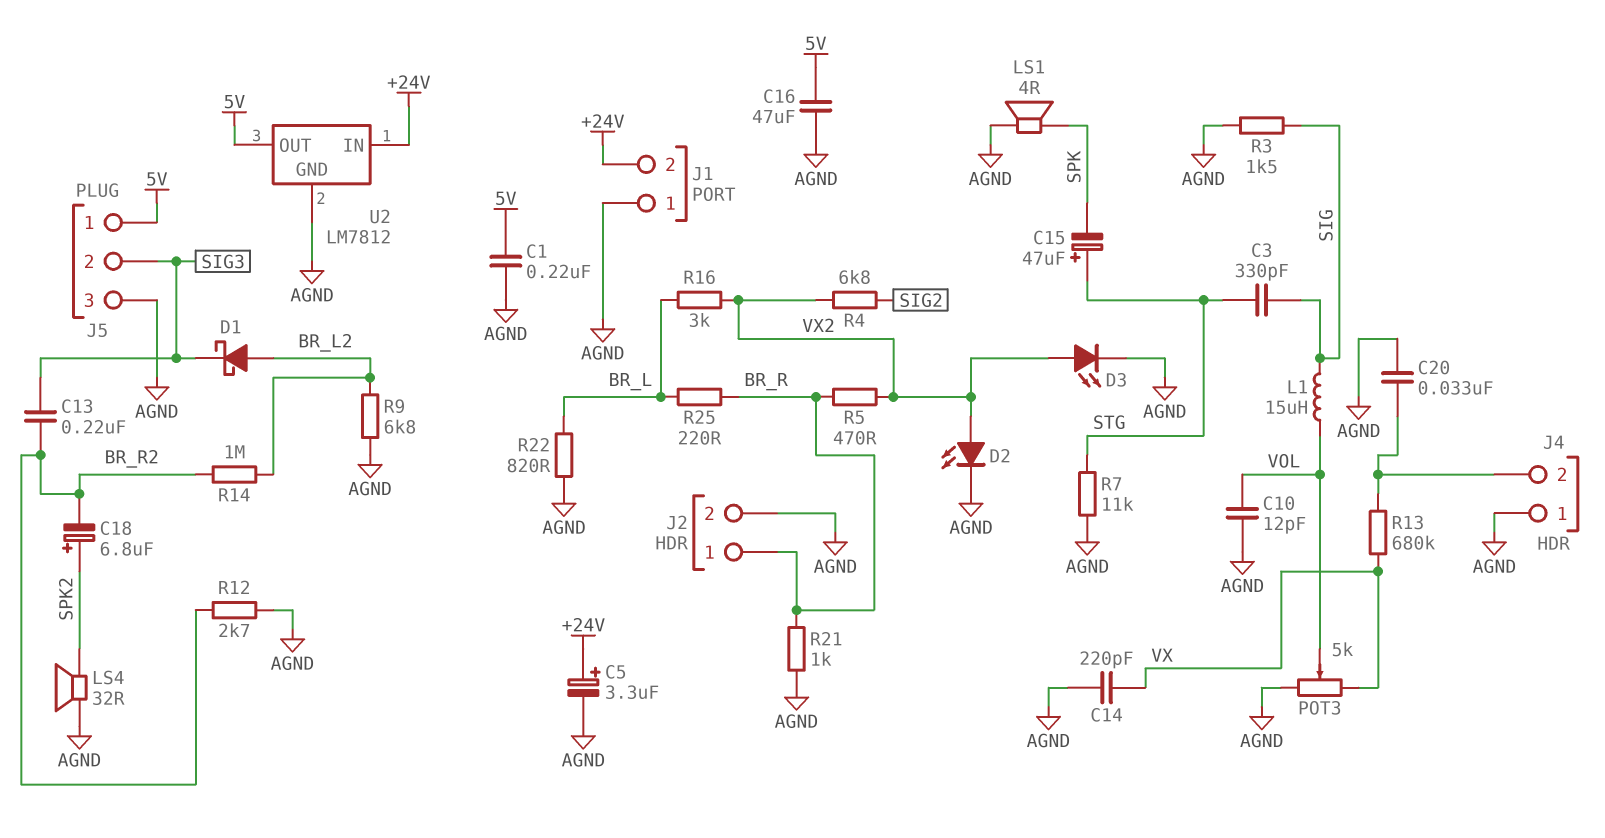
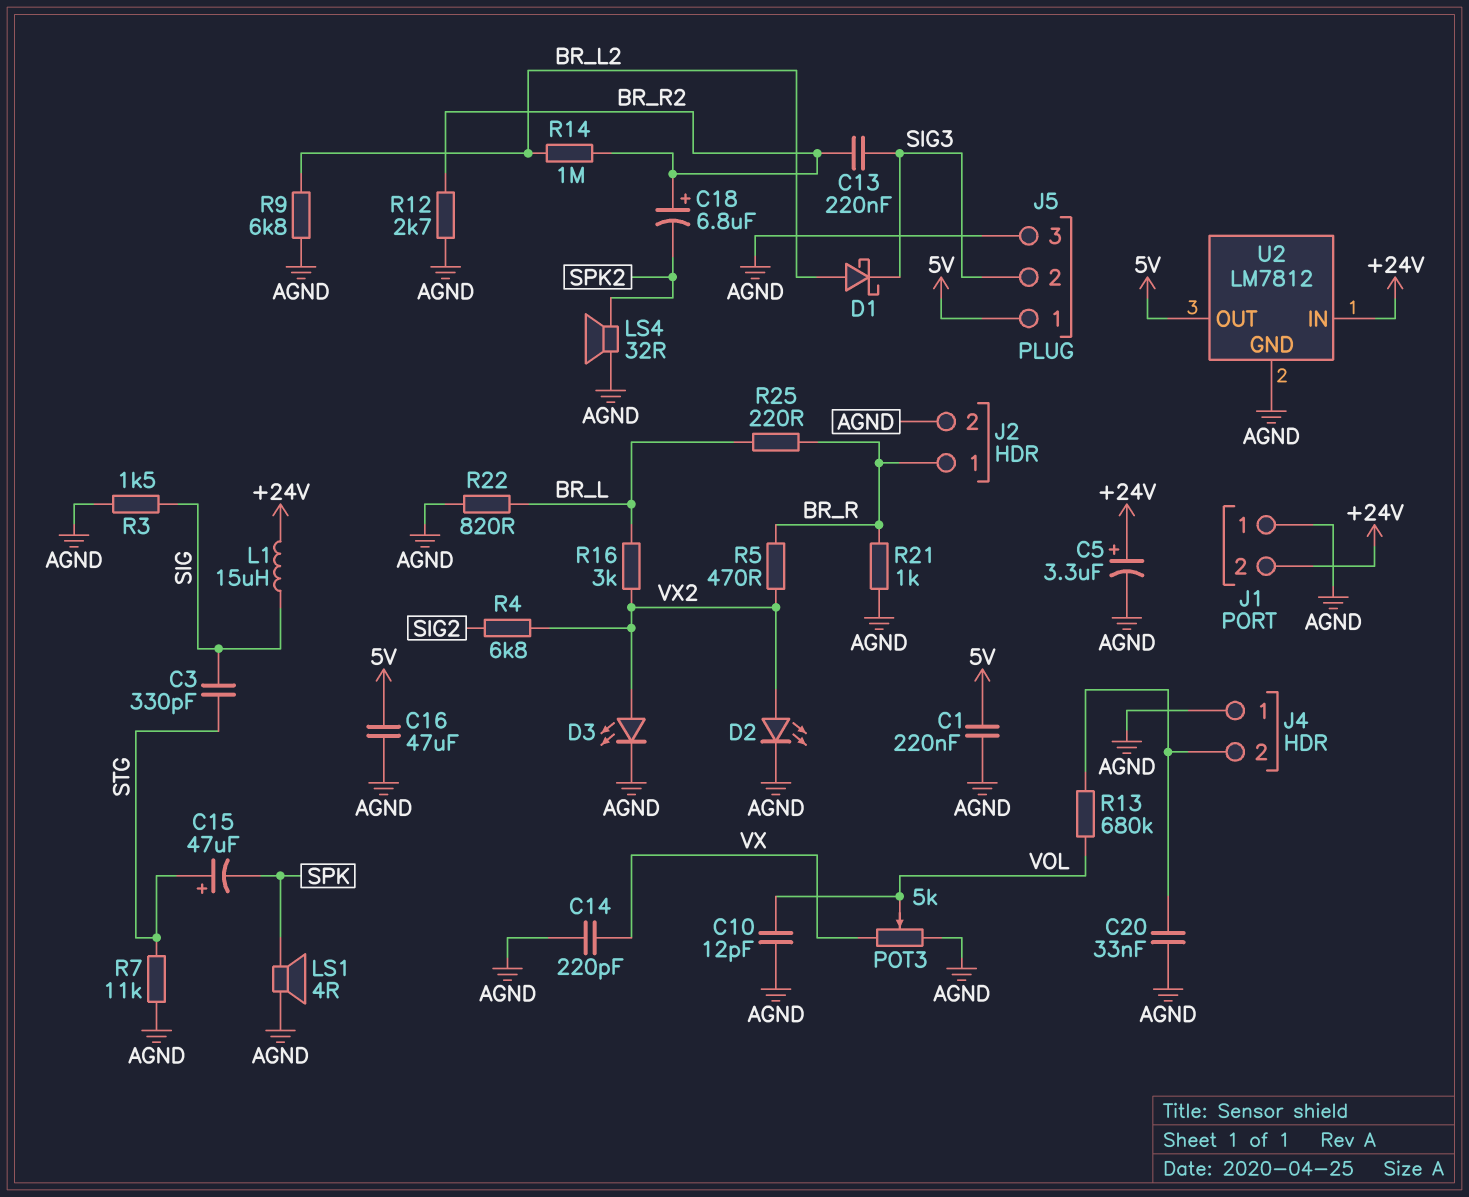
C18: 6.8uF (plus SPK2, minus BR_R2) -> 6.8uF (plus BR_R2, minus SPK2)
L1: 15uH (SIG, VOL) -> 15uH (+24V, SIG)
R13: 680k (J4/2, VX) -> 680k (J4/2, VOL)

